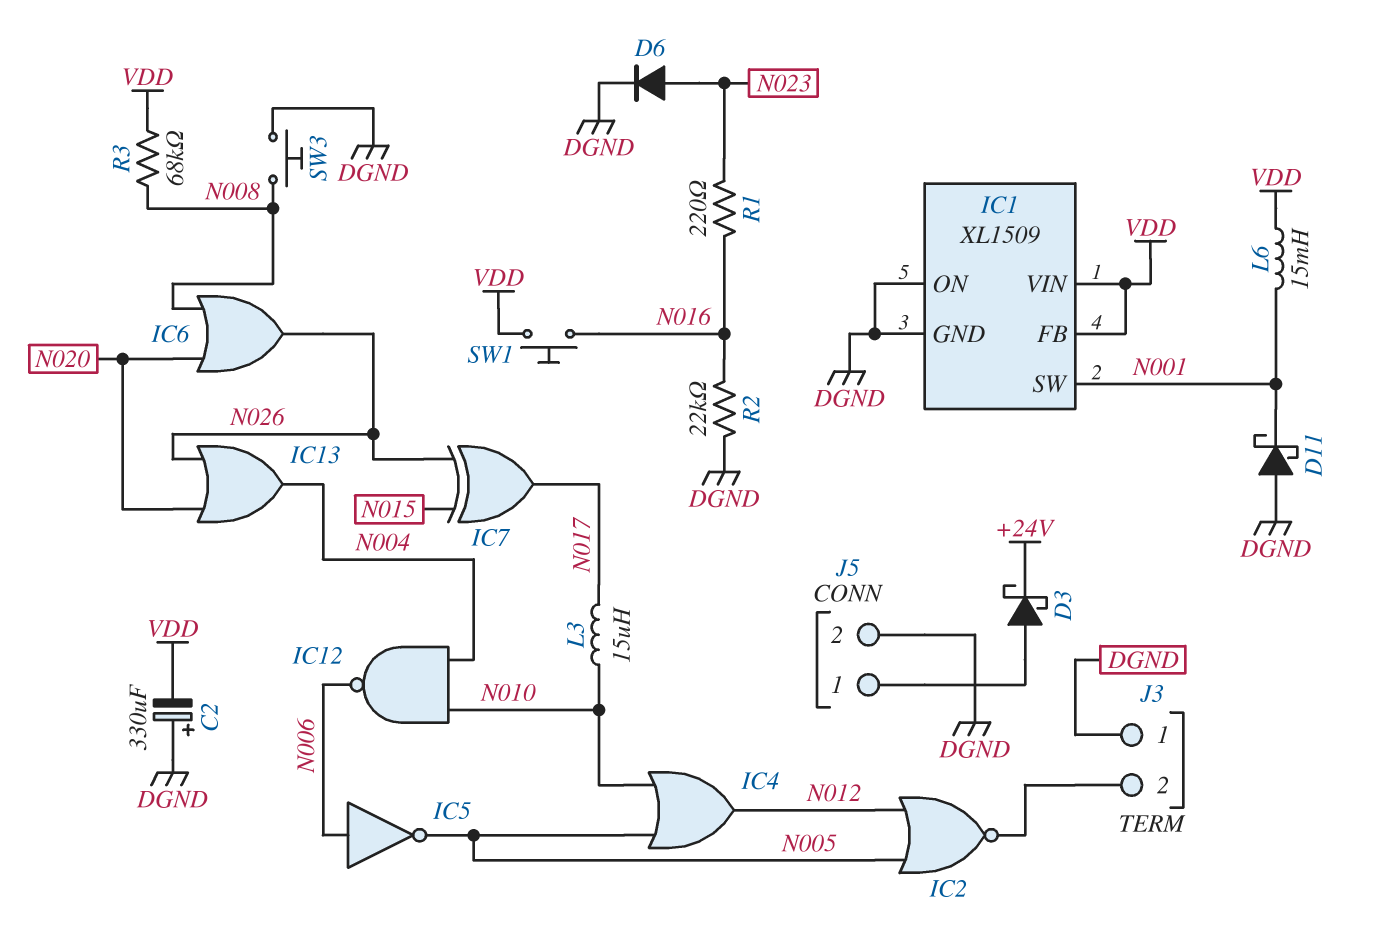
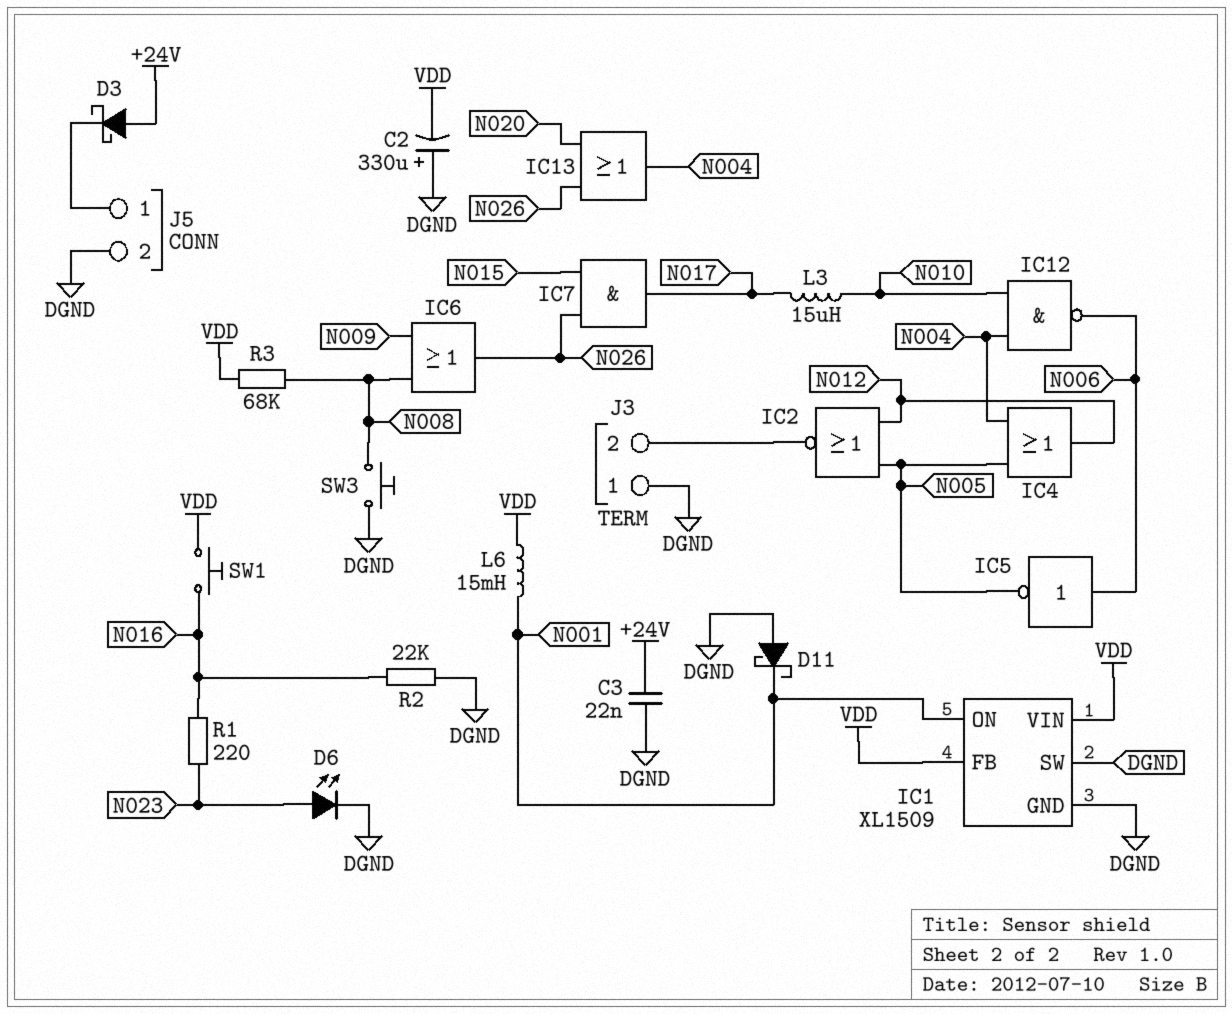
C3: none -> 22nF (+24V, DGND)
D3: schottky (A J5/1, K +24V) -> schottky (A +24V, K J5/1)
D6: diode (A N023, K DGND) -> LED (A N023, K DGND)
IC1 pin ON: DGND -> N001
IC1 pin SW: N001 -> DGND
IC4: OR (in N005, in N010, out N012) -> OR (in N004, in N005, out N012)
IC6: OR (in N008, in N020, out N026) -> OR (in N008, in N009, out N026)
IC7: XOR (in N015, in N026, out N017) -> AND (in N015, in N026, out N017)

